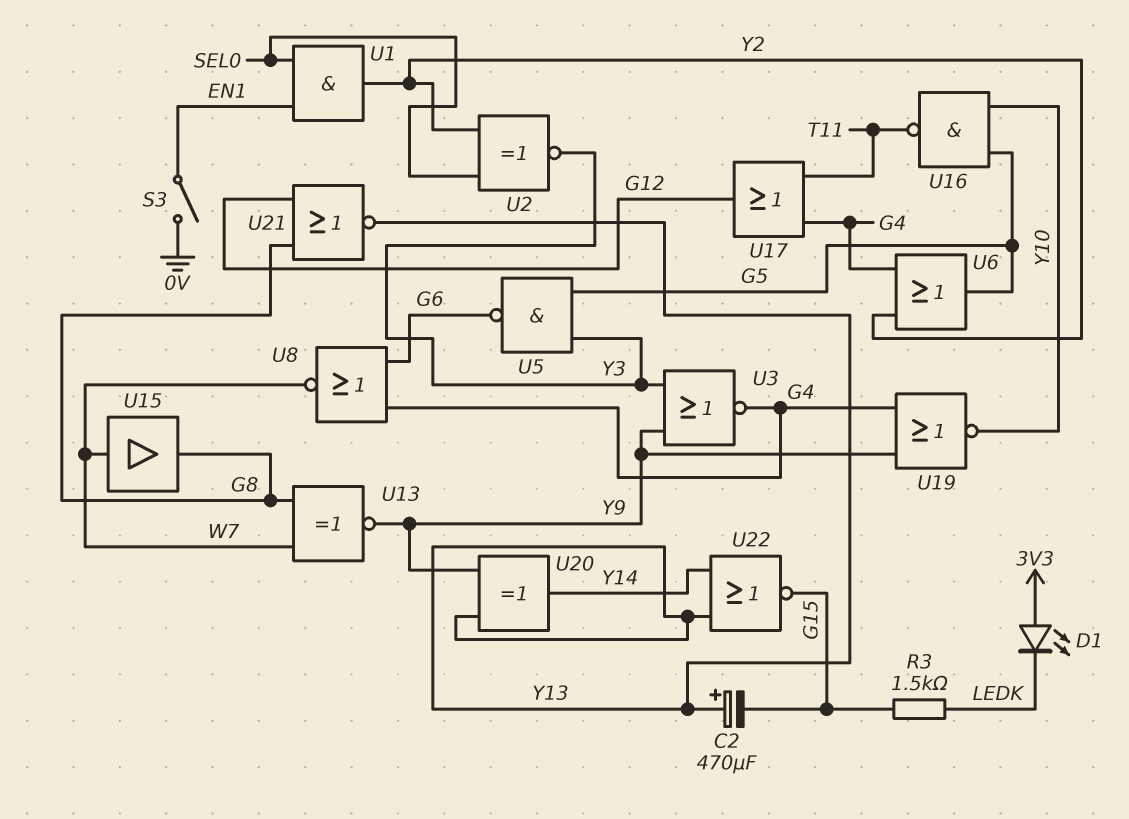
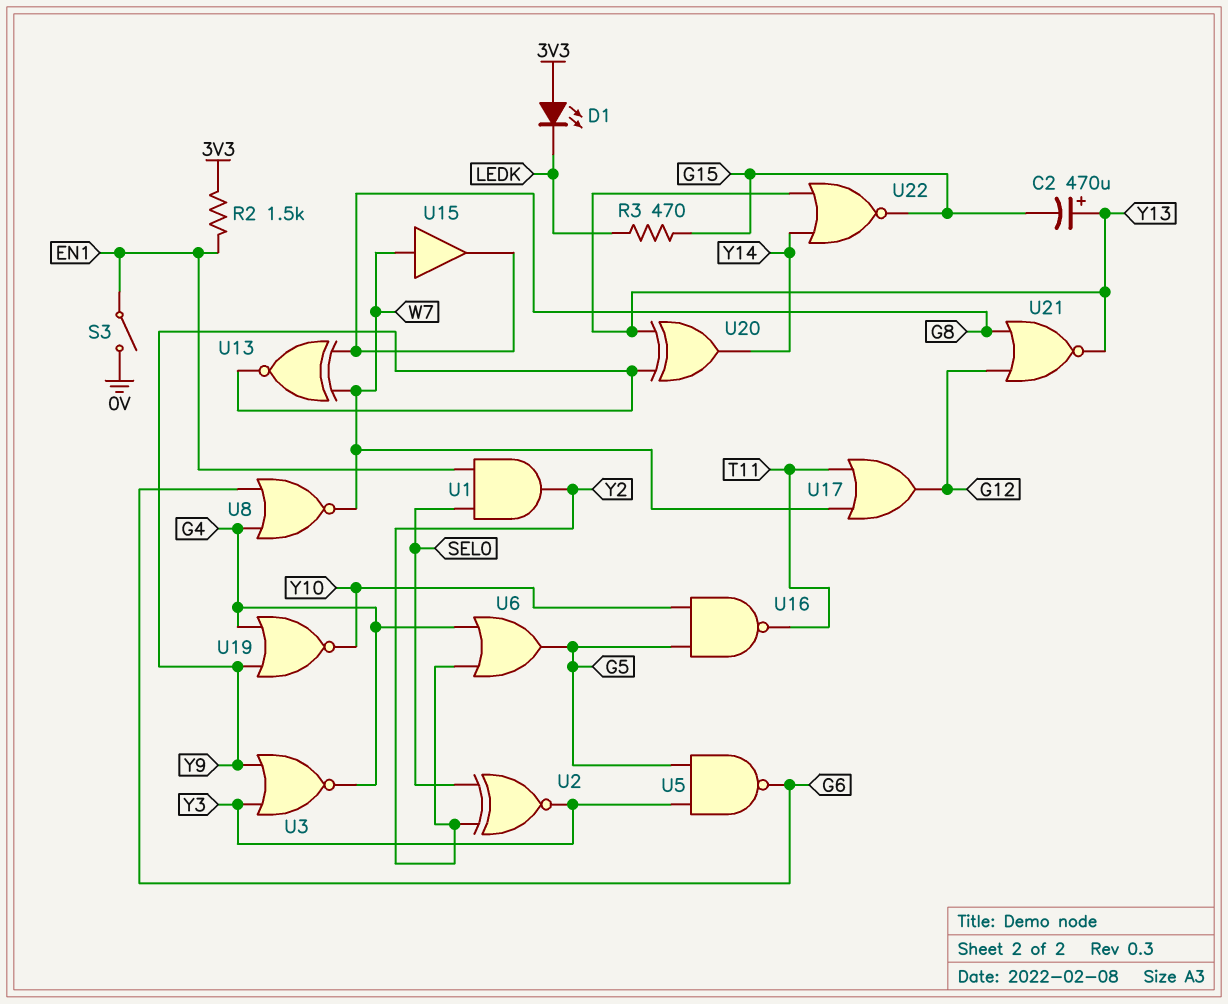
R2: none -> 1.5k (3V3, EN1)
R3: 1.5k (G15, LEDK) -> 470 (G15, LEDK)
U17: OR (in G4, in T11, out G12) -> OR (in T11, in W7, out G12)

